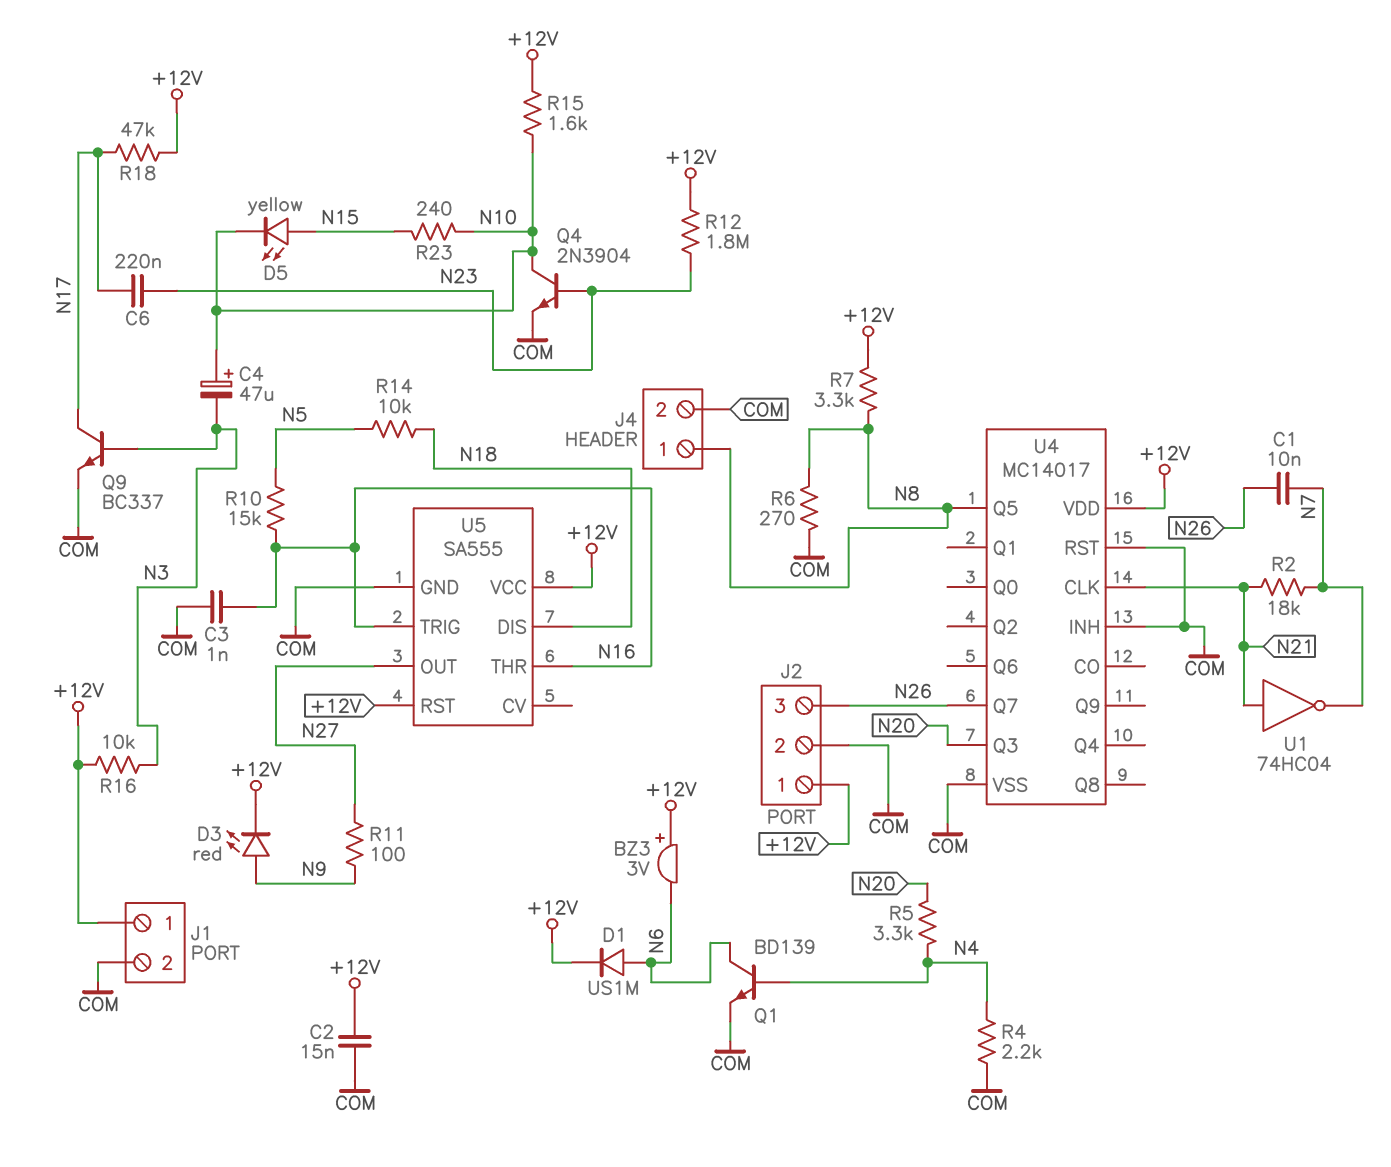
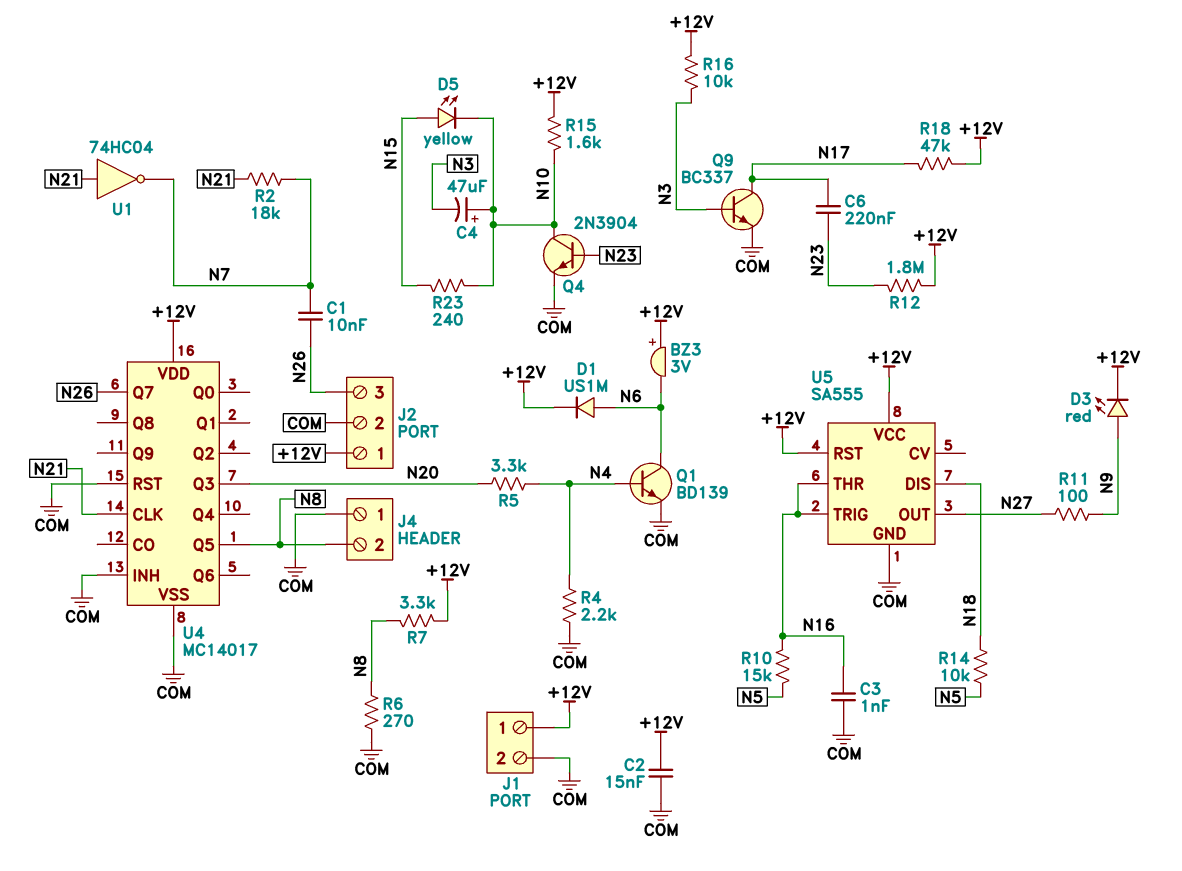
J4 pin 1: N8 -> COM
J4 pin 2: COM -> N8

